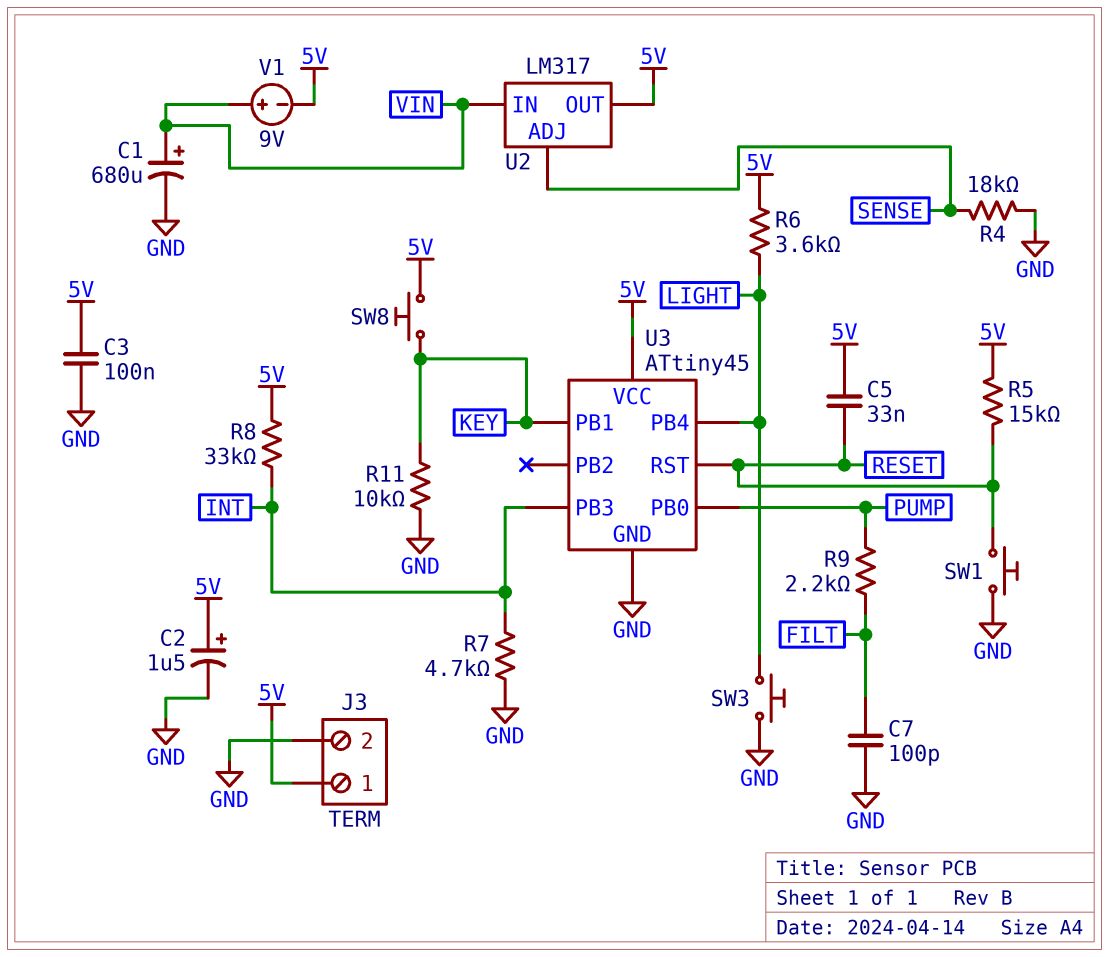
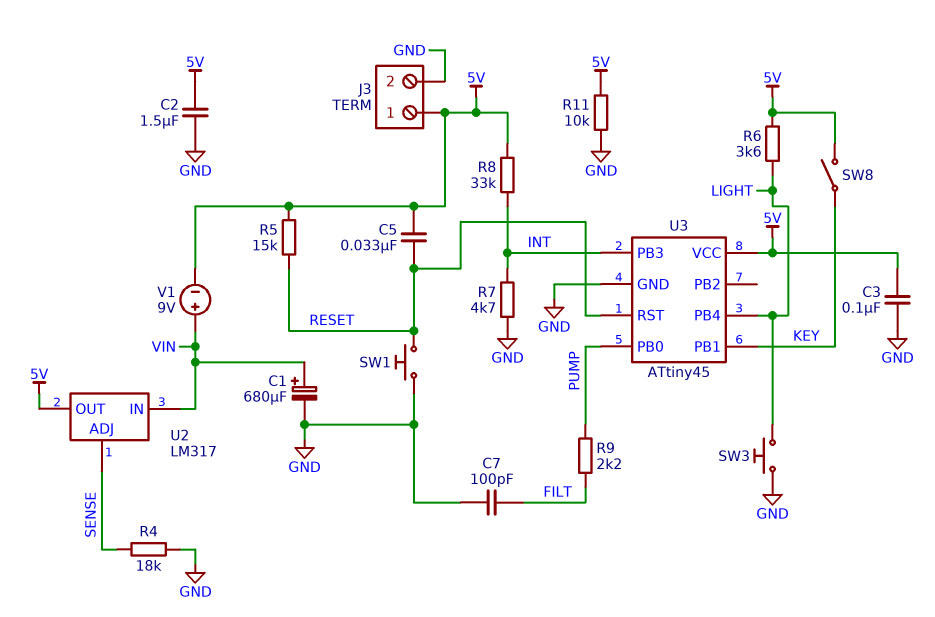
C2: 1.5uF (plus 5V, minus GND) -> 1.5uF (5V, GND)
R11: 10k (GND, KEY) -> 10k (5V, GND)
SW8: button (5V, KEY) -> switch (5V, KEY)

